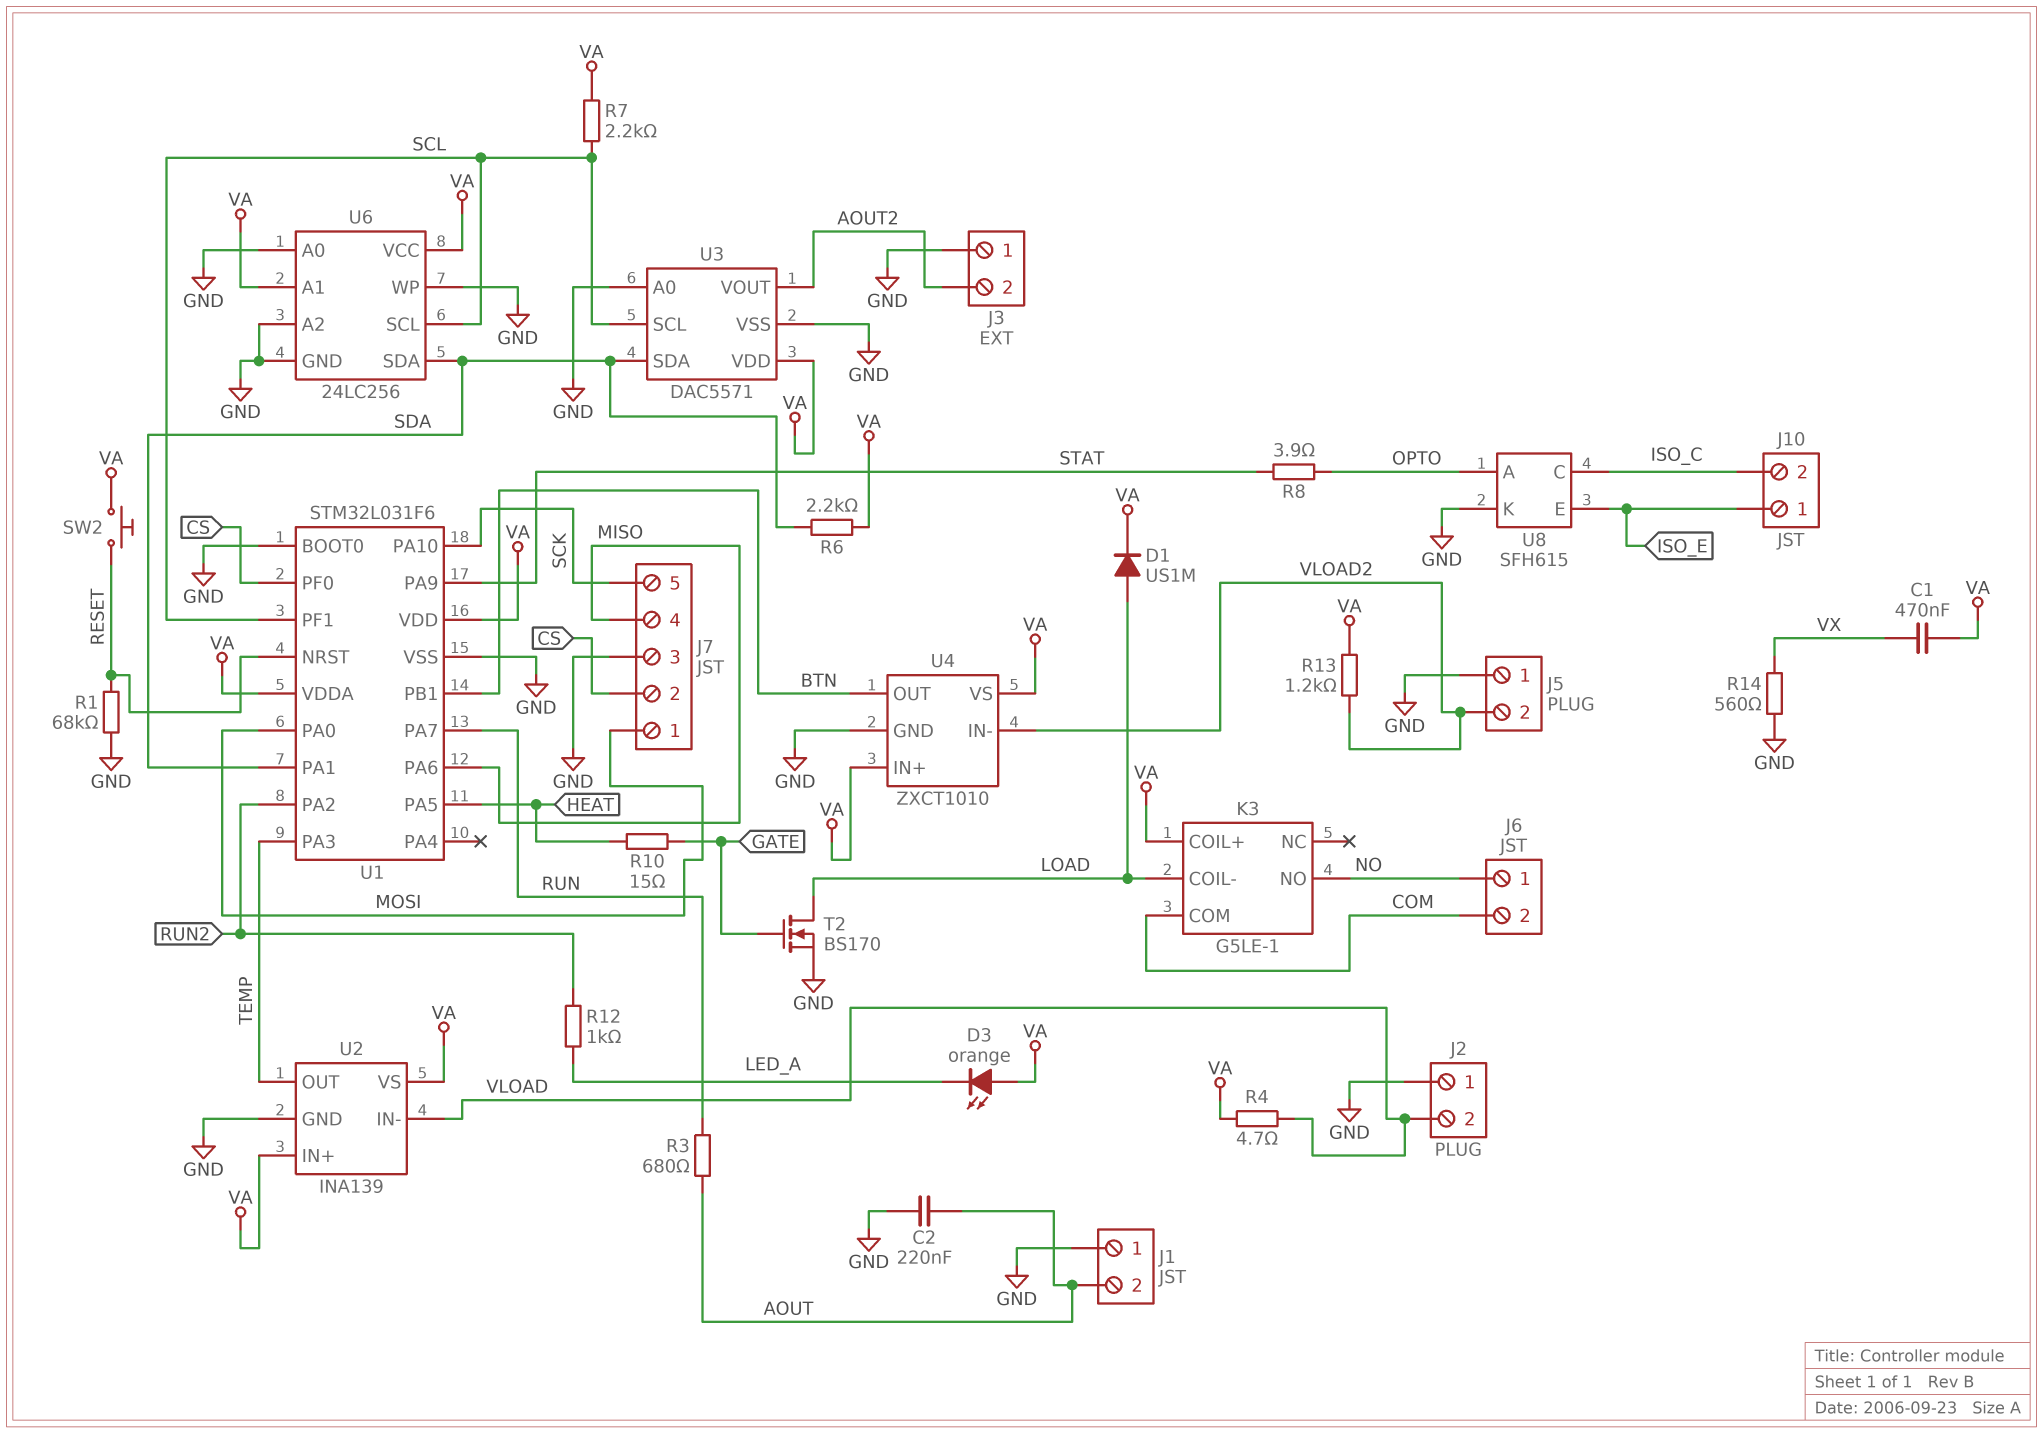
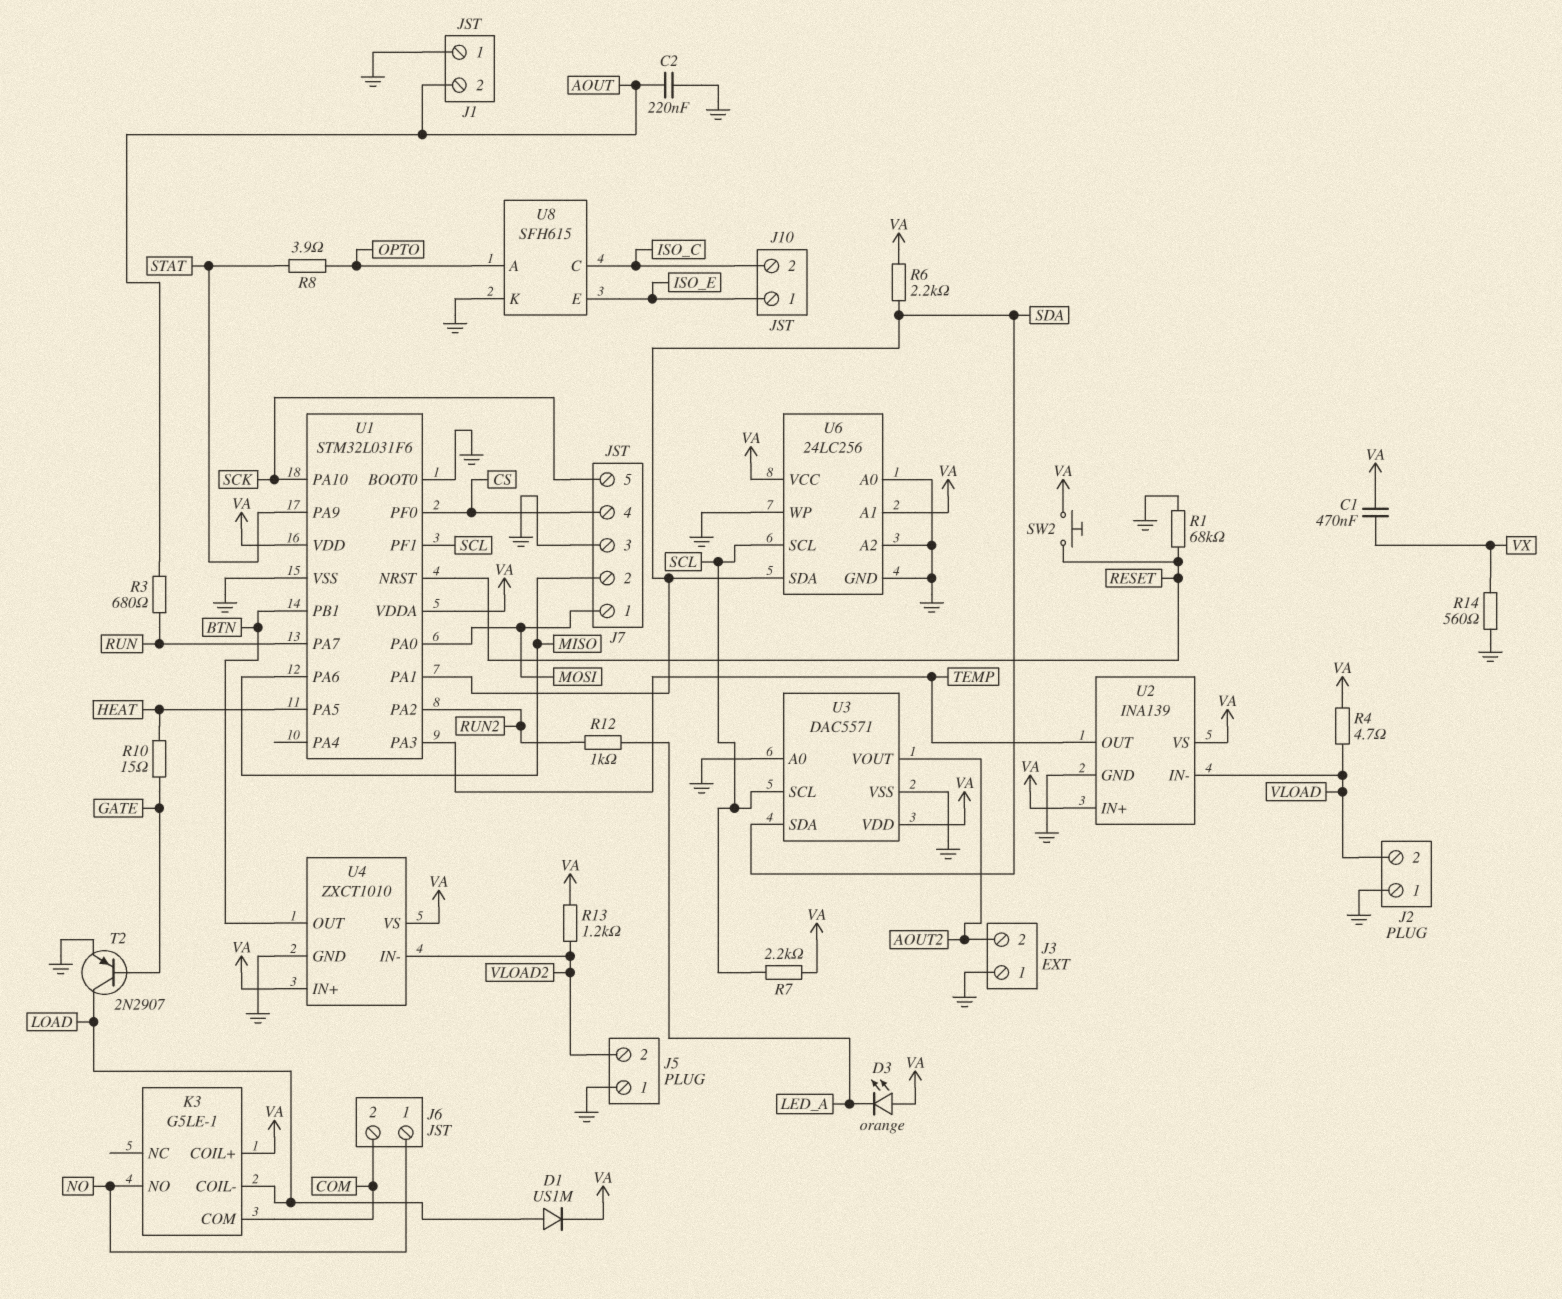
J7 pin 2: CS -> MISO
J7 pin 4: MISO -> CS
T2: NMOS BS170 (G GATE, D LOAD, S GND) -> PNP 2N2907 (B GATE, C LOAD, E GND)

